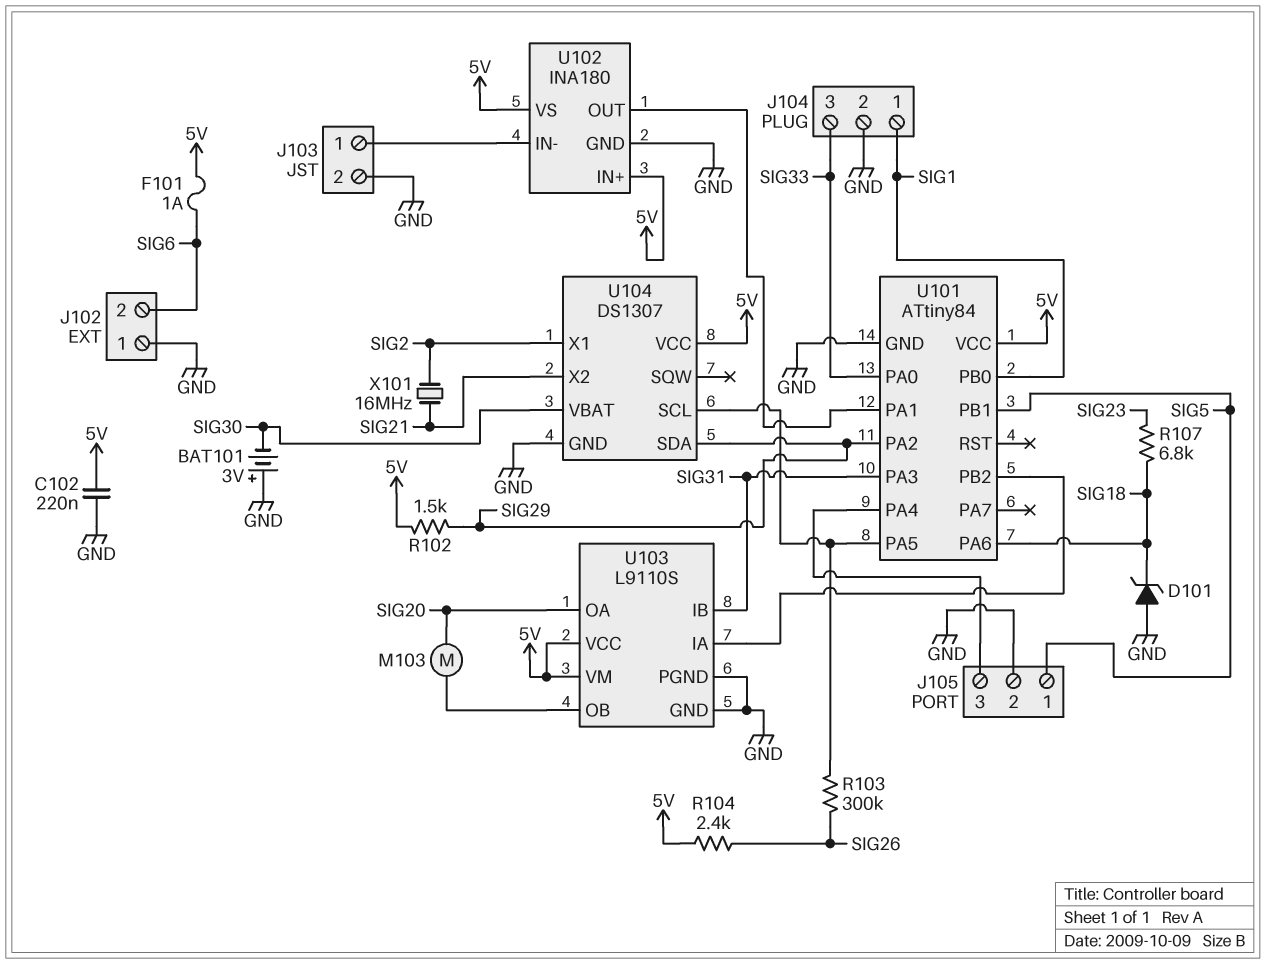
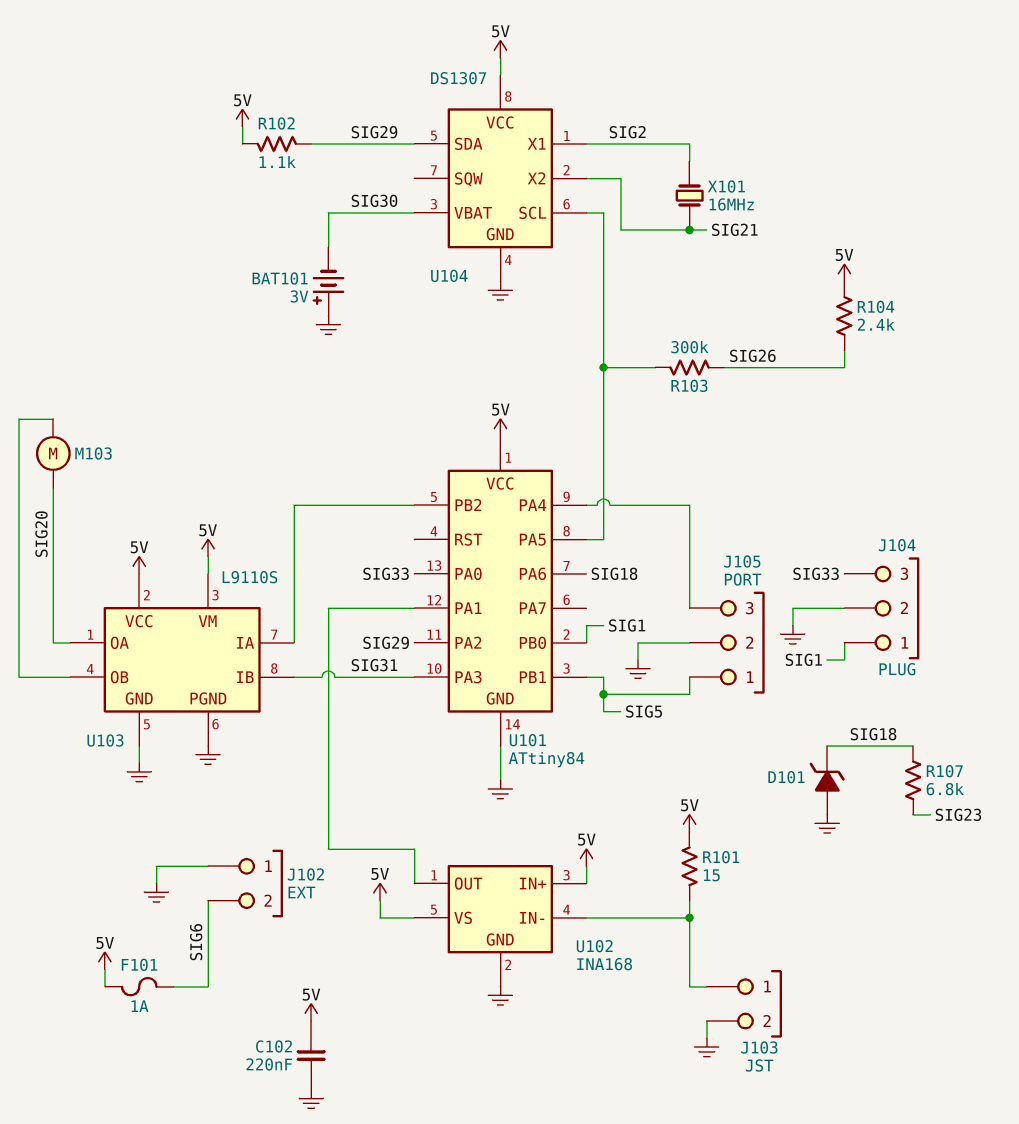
R101: none -> 15 (5V, J103/1)
R102: 1.5k (5V, SIG29) -> 1.1k (5V, SIG29)
U102: INA180 -> INA168

